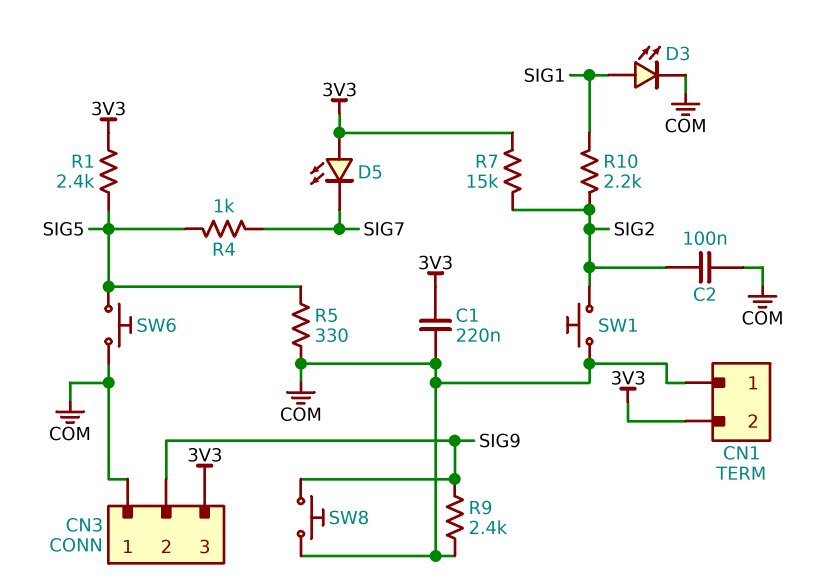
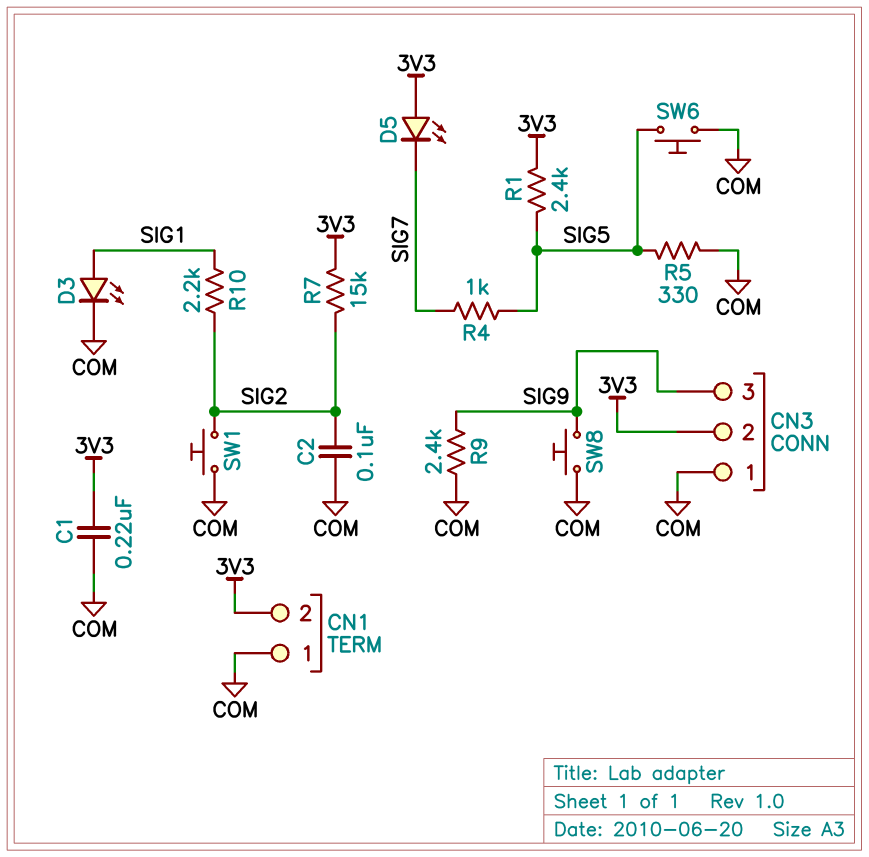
CN3 pin 2: SIG9 -> 3V3
CN3 pin 3: 3V3 -> SIG9

